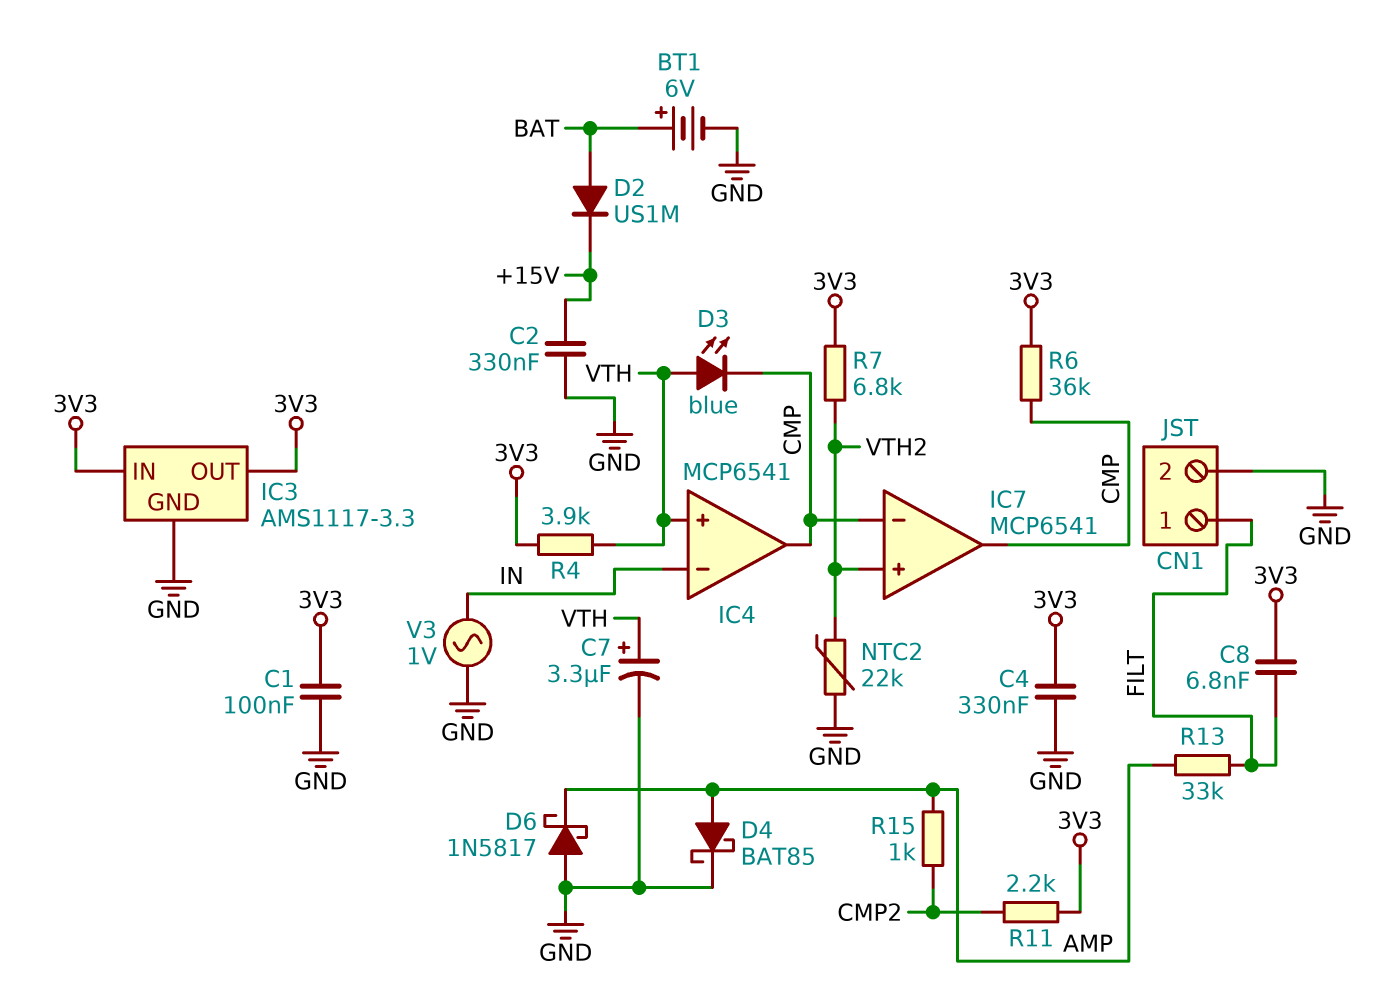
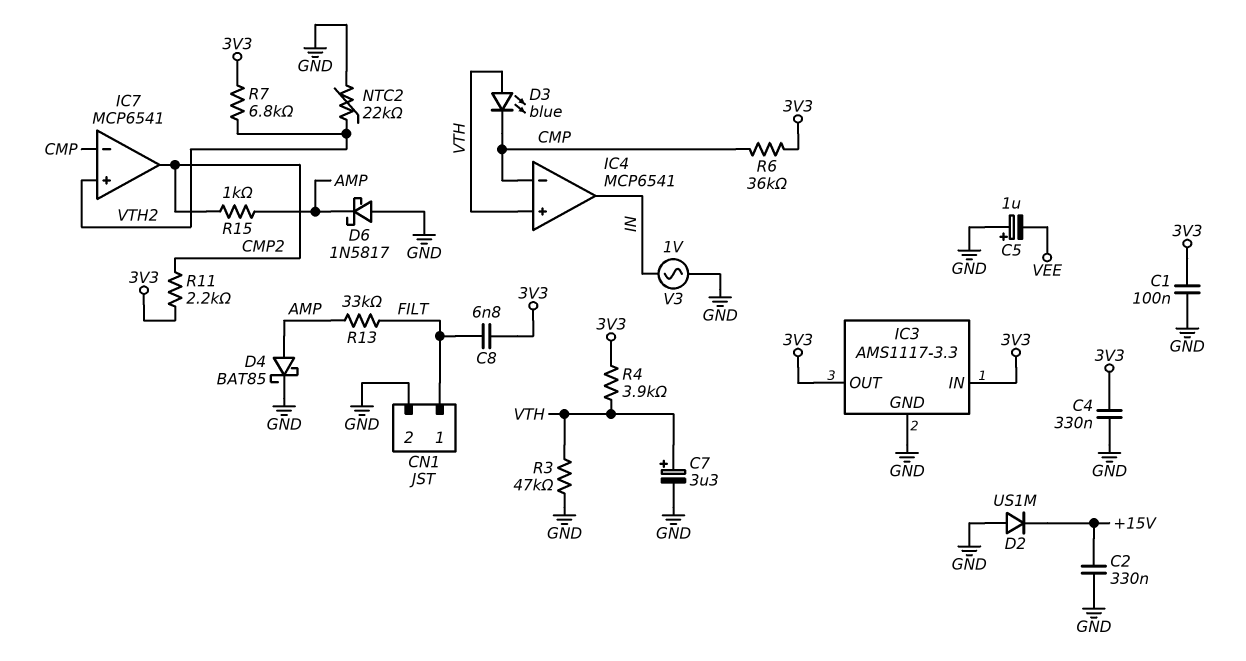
BT1: 6V (plus BAT, minus GND) -> none
C5: none -> 1uF (plus GND, minus VEE)
D2: diode US1M (A BAT, K +15V) -> diode US1M (A GND, K +15V)
IC4 pin in-: IN -> CMP
IC4 pin out: CMP -> IN
IC7 pin out: CMP -> CMP2
R3: none -> 47k (GND, VTH)

